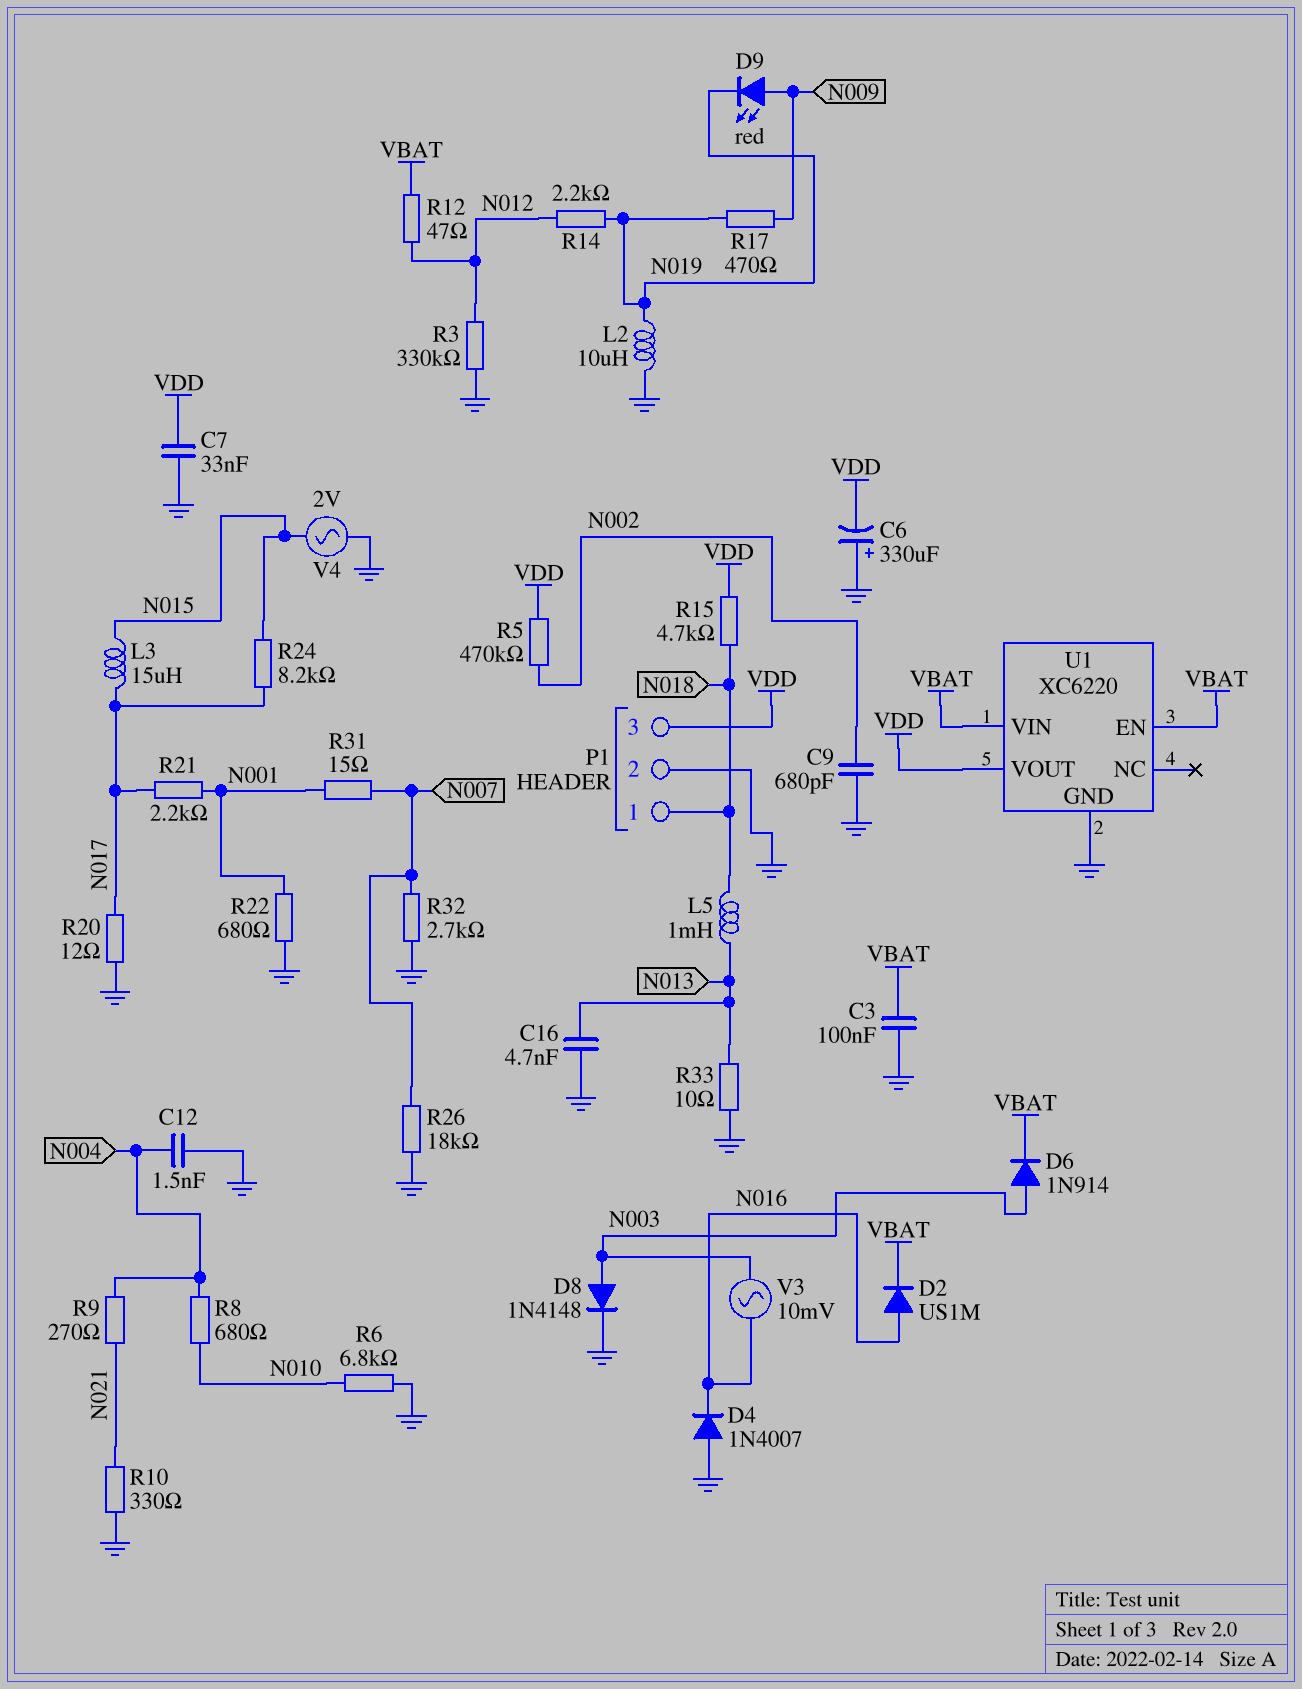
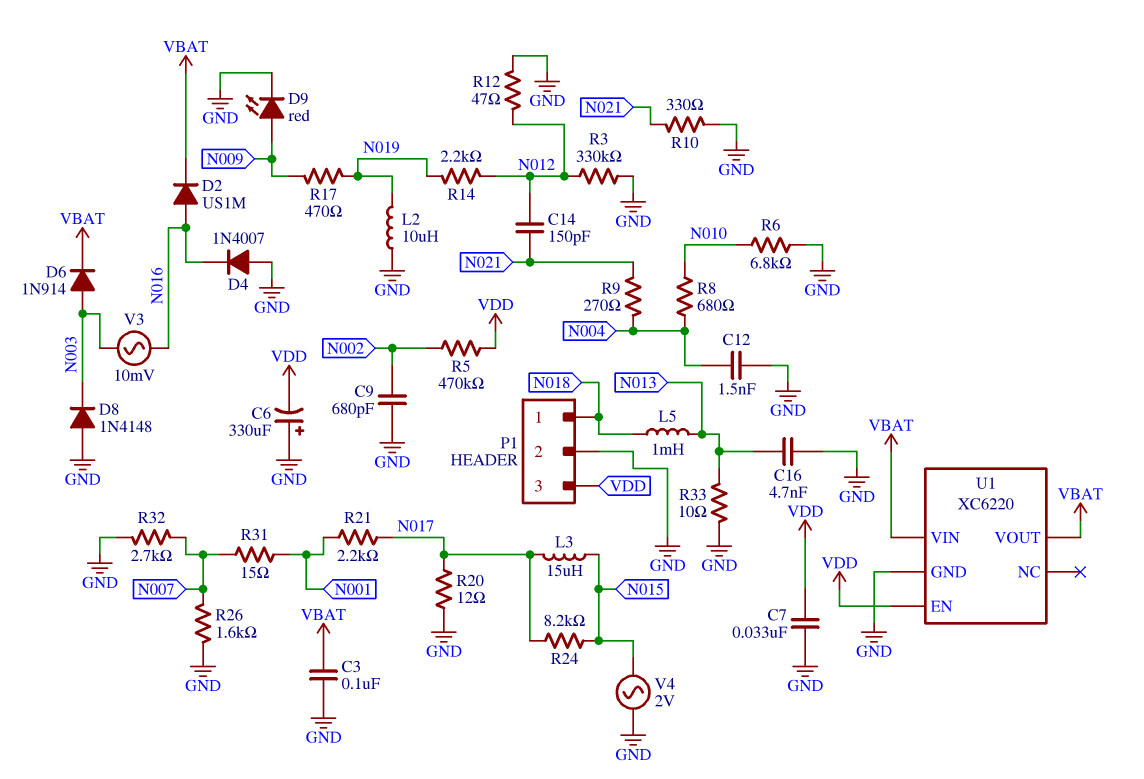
C14: none -> 150pF (N012, N021)
D8: diode 1N4148 (A N003, K GND) -> diode 1N4148 (A GND, K N003)
D9: LED red (A N009, K N019) -> LED red (A N009, K GND)
R12: 47 (N012, VBAT) -> 47 (GND, N012)
R15: 4.7k (N018, VDD) -> none
R22: 680 (GND, N001) -> none
R26: 18k (GND, N007) -> 1.6k (GND, N007)
U1 pin EN: VBAT -> VDD
U1 pin VOUT: VDD -> VBAT

